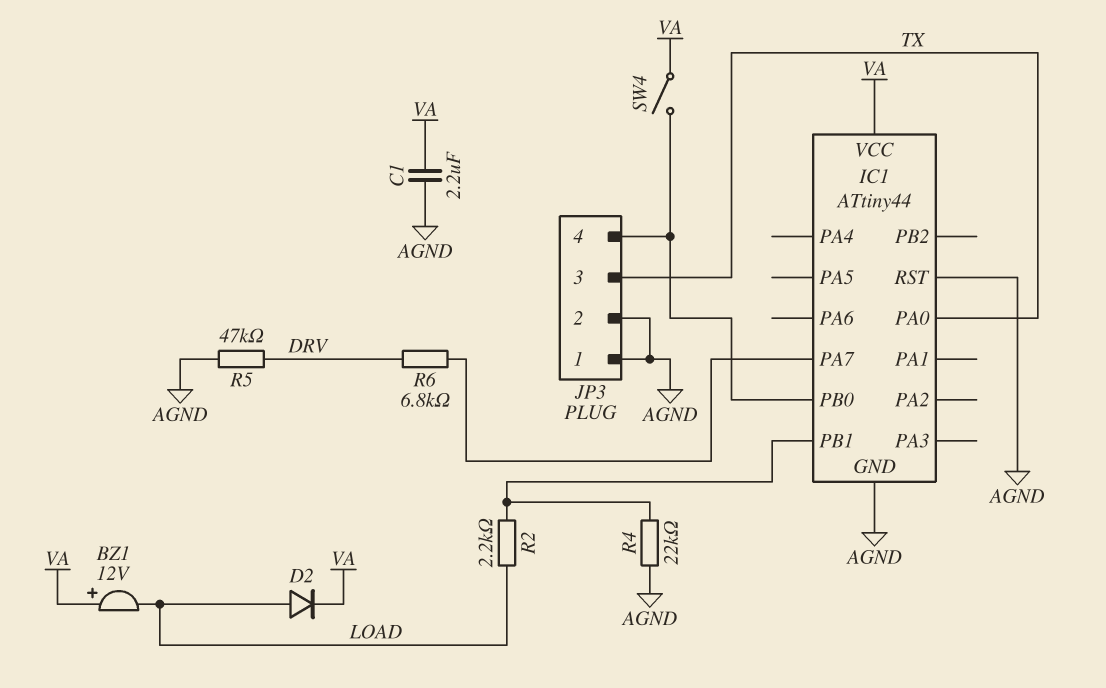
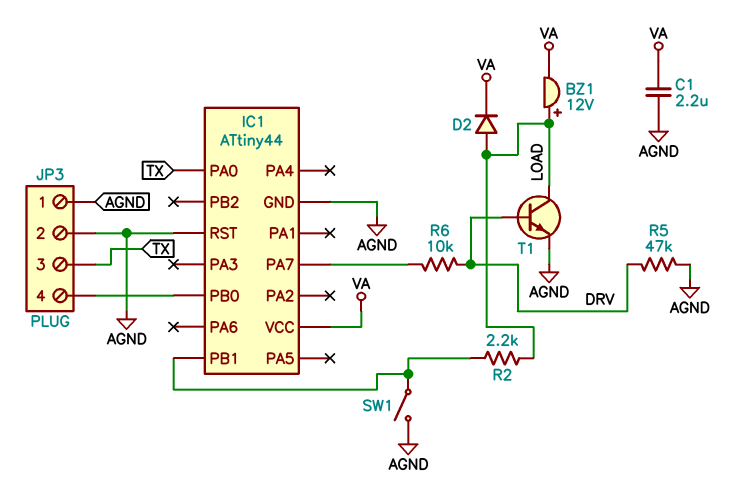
BZ1: buzzer 12V (plus VA, minus LOAD) -> buzzer 12V (plus LOAD, minus VA)
R4: 22k (AGND, IC1/PB1) -> none
R6: 6.8k (DRV, IC1/PA7) -> 10k (DRV, IC1/PA7)
SW1: none -> switch (AGND, IC1/PB1)
SW4: switch (IC1/PB0, VA) -> none
T1: none -> NPN (B DRV, C LOAD, E AGND)

